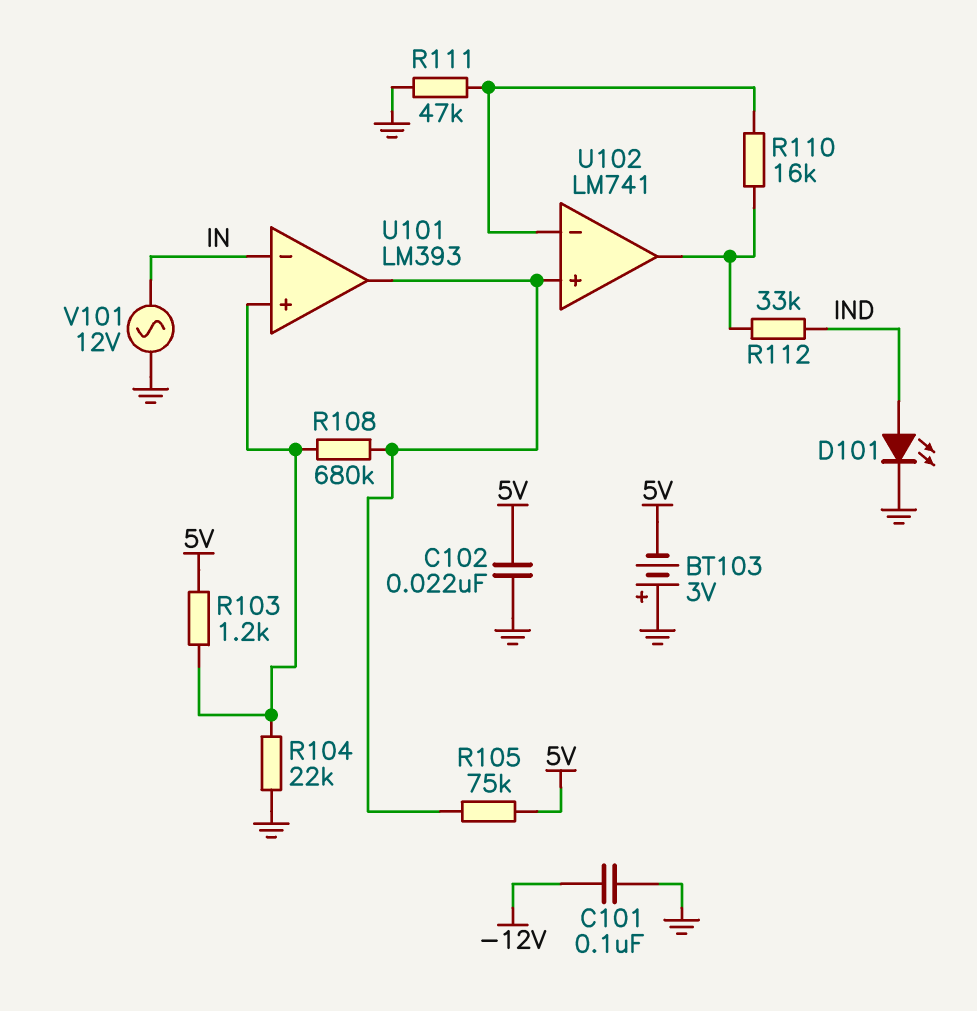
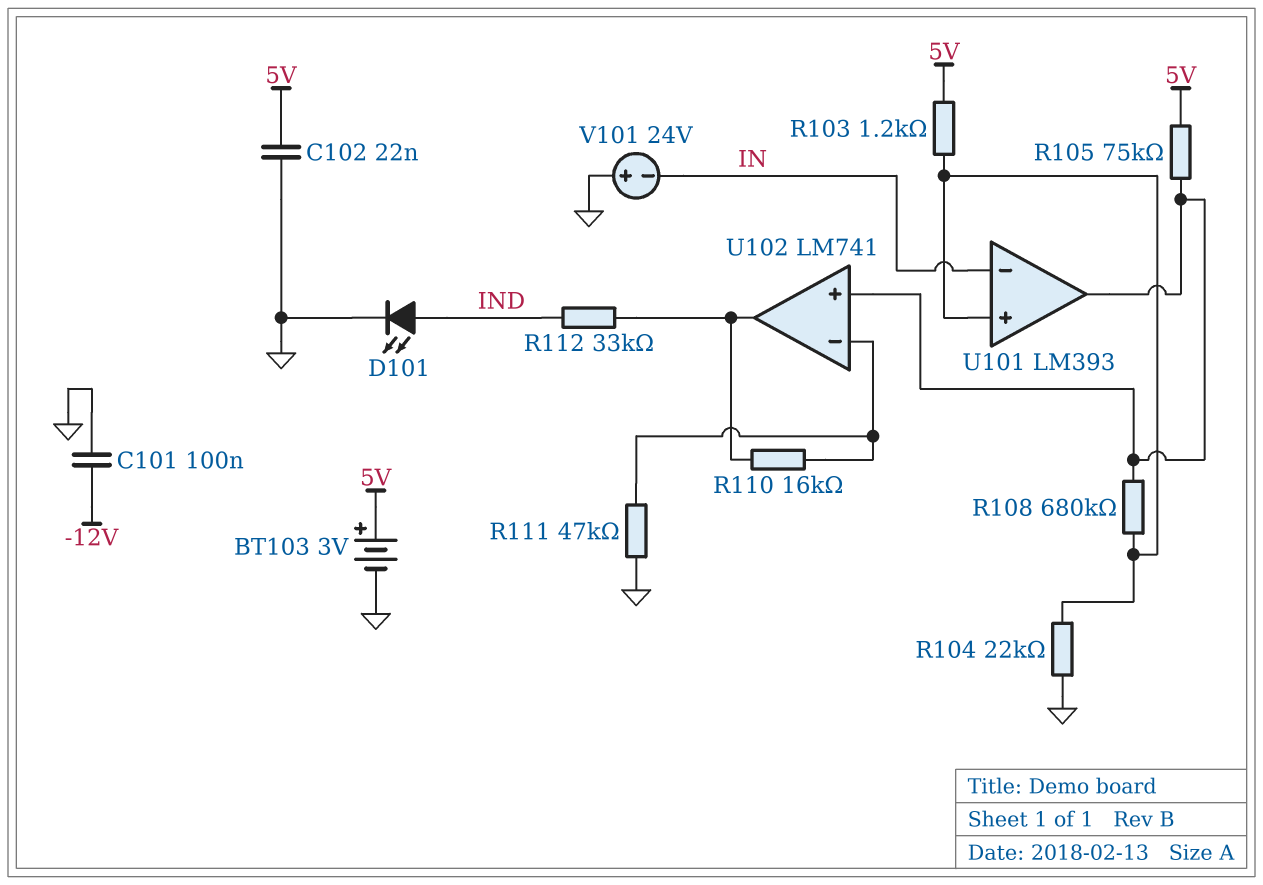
BT103: 3V (plus GND, minus 5V) -> 3V (plus 5V, minus GND)
V101: AC 12V (GND, IN) -> 24V (plus GND, minus IN)

